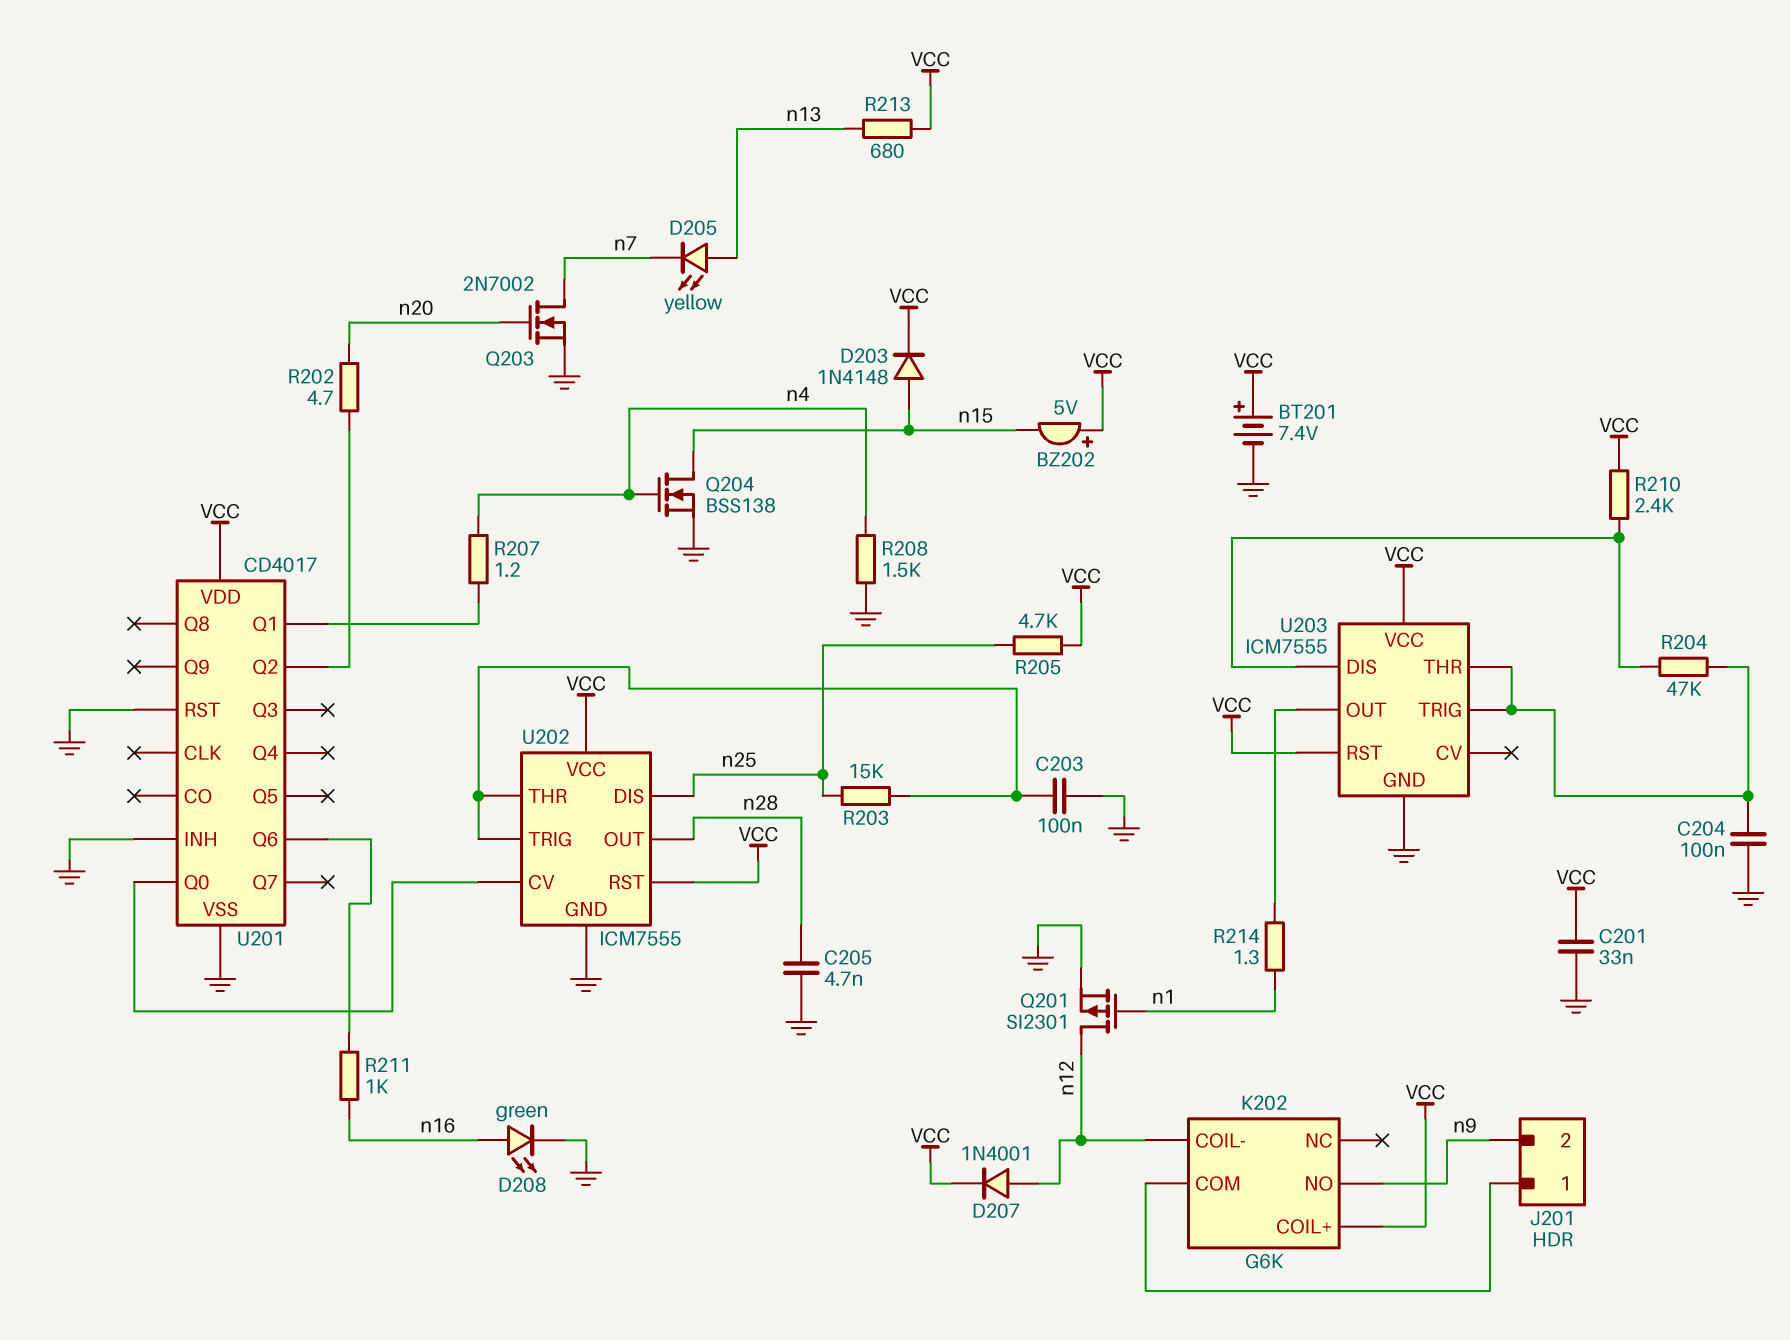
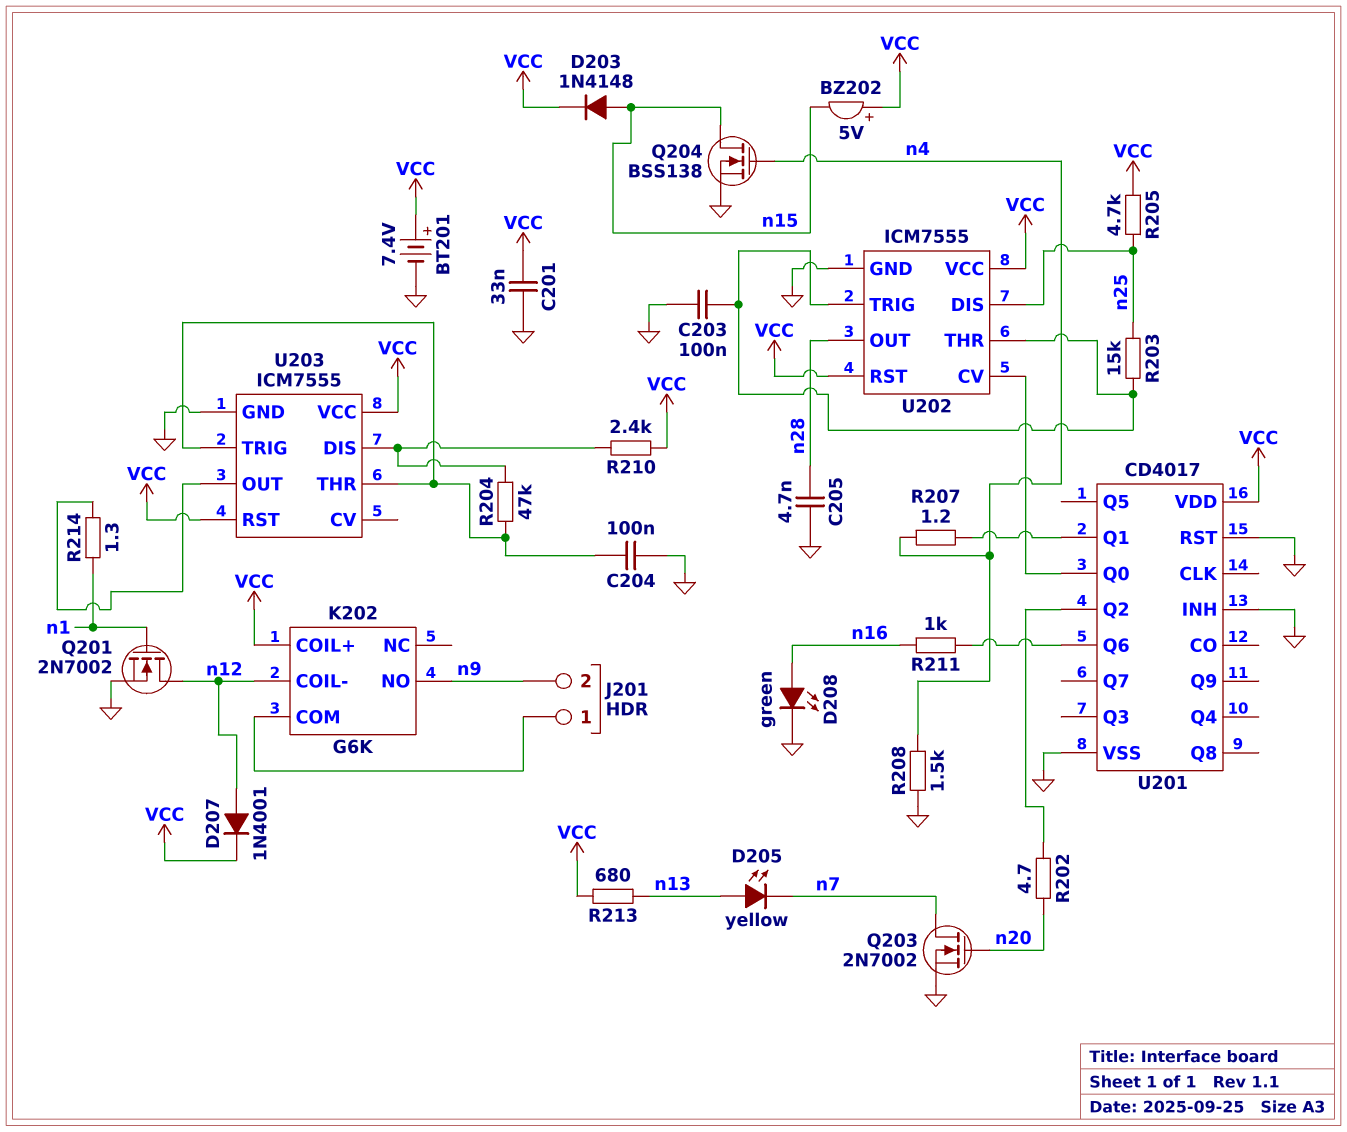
Q201: PMOS SI2301 (G n1, D n12, S GND) -> NMOS 2N7002 (G n1, D n12, S GND)

